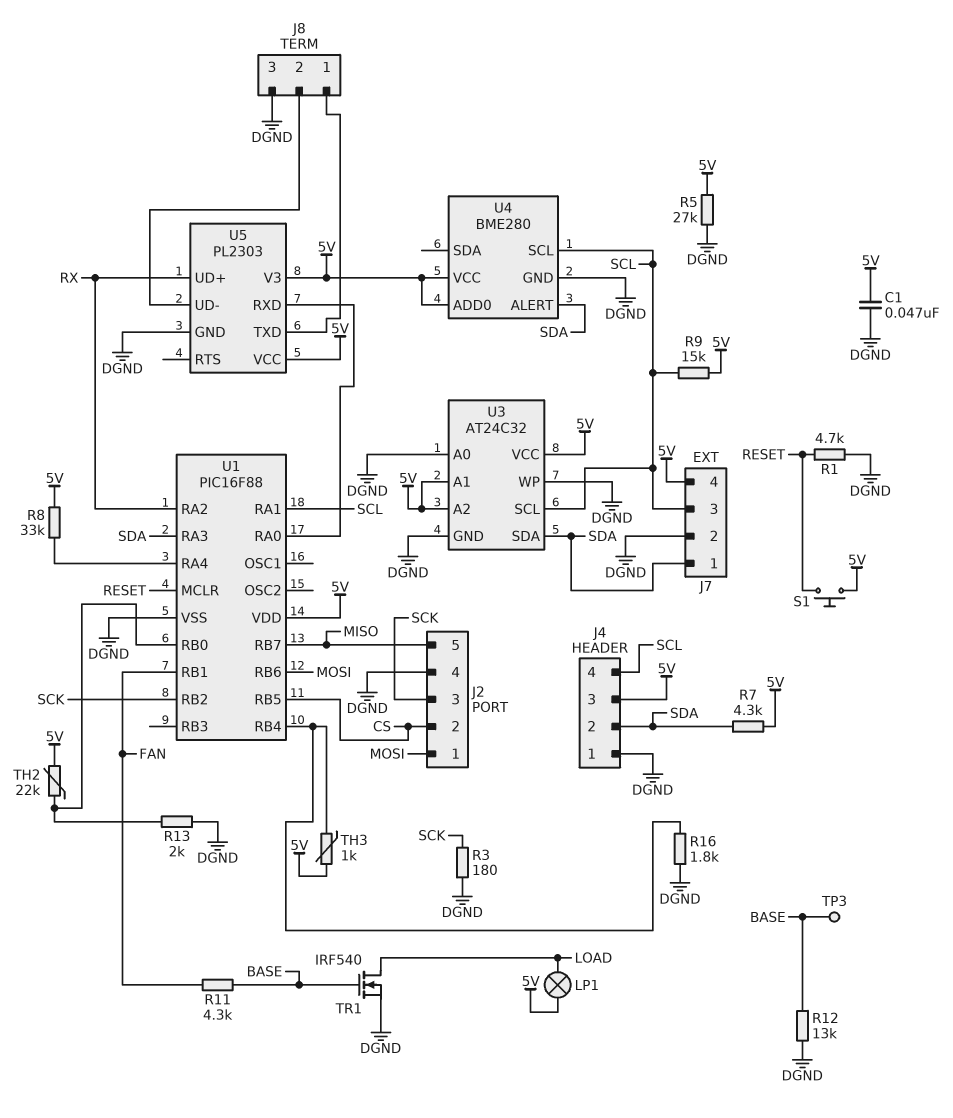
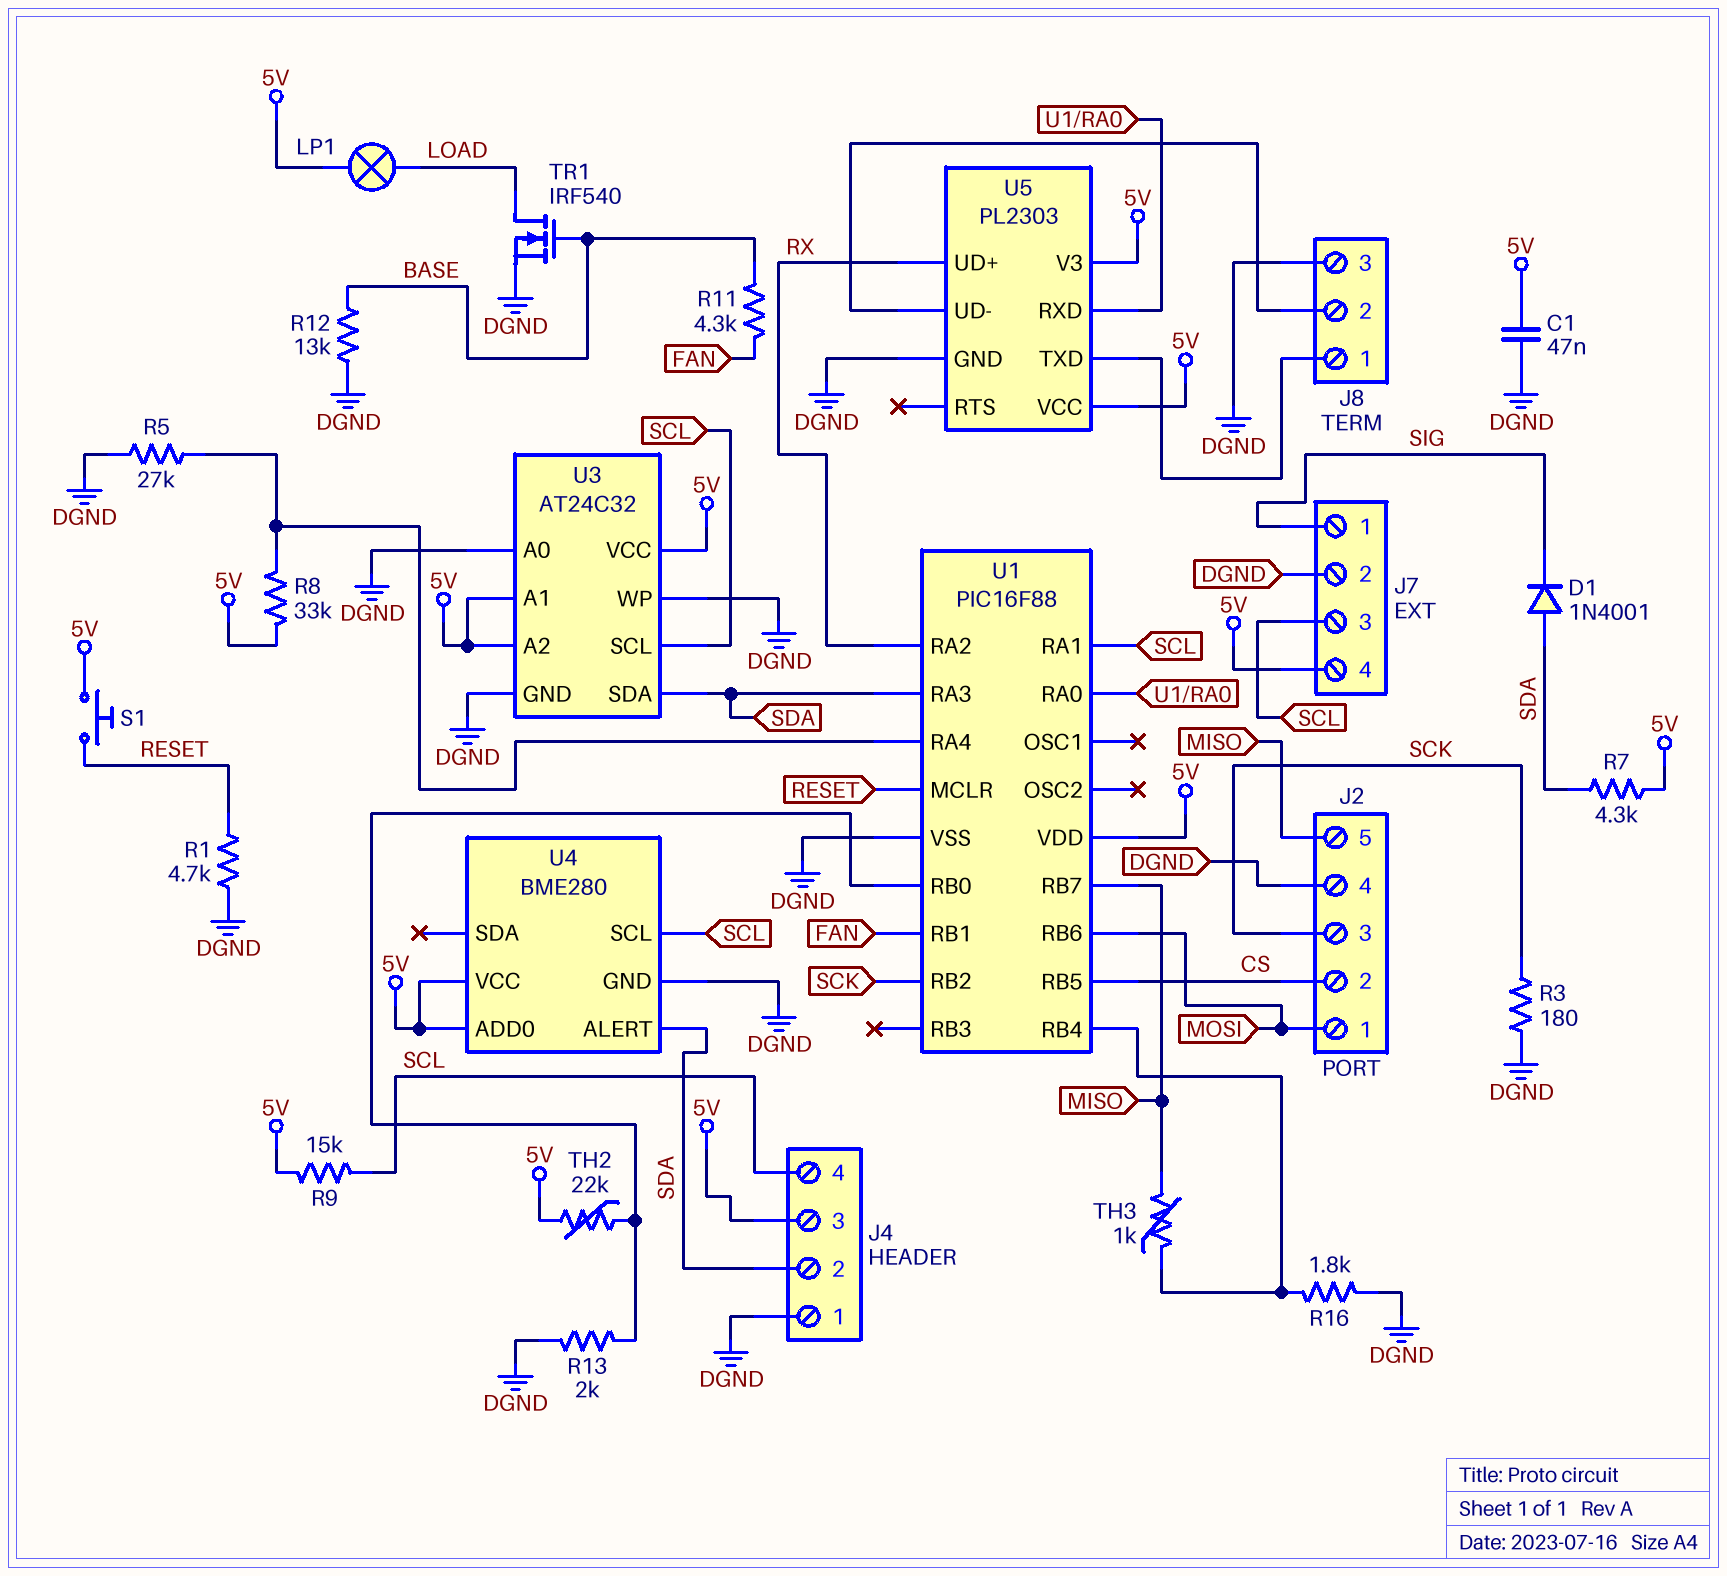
D1: none -> diode 1N4001 (A SDA, K SIG)
J7 pin 1: SDA -> SIG
R5: 27k (5V, DGND) -> 27k (DGND, U1/RA4)
TH3: 1k (5V, U1/RB4) -> 1k (MISO, U1/RB4)
TP3: test point (BASE) -> none

